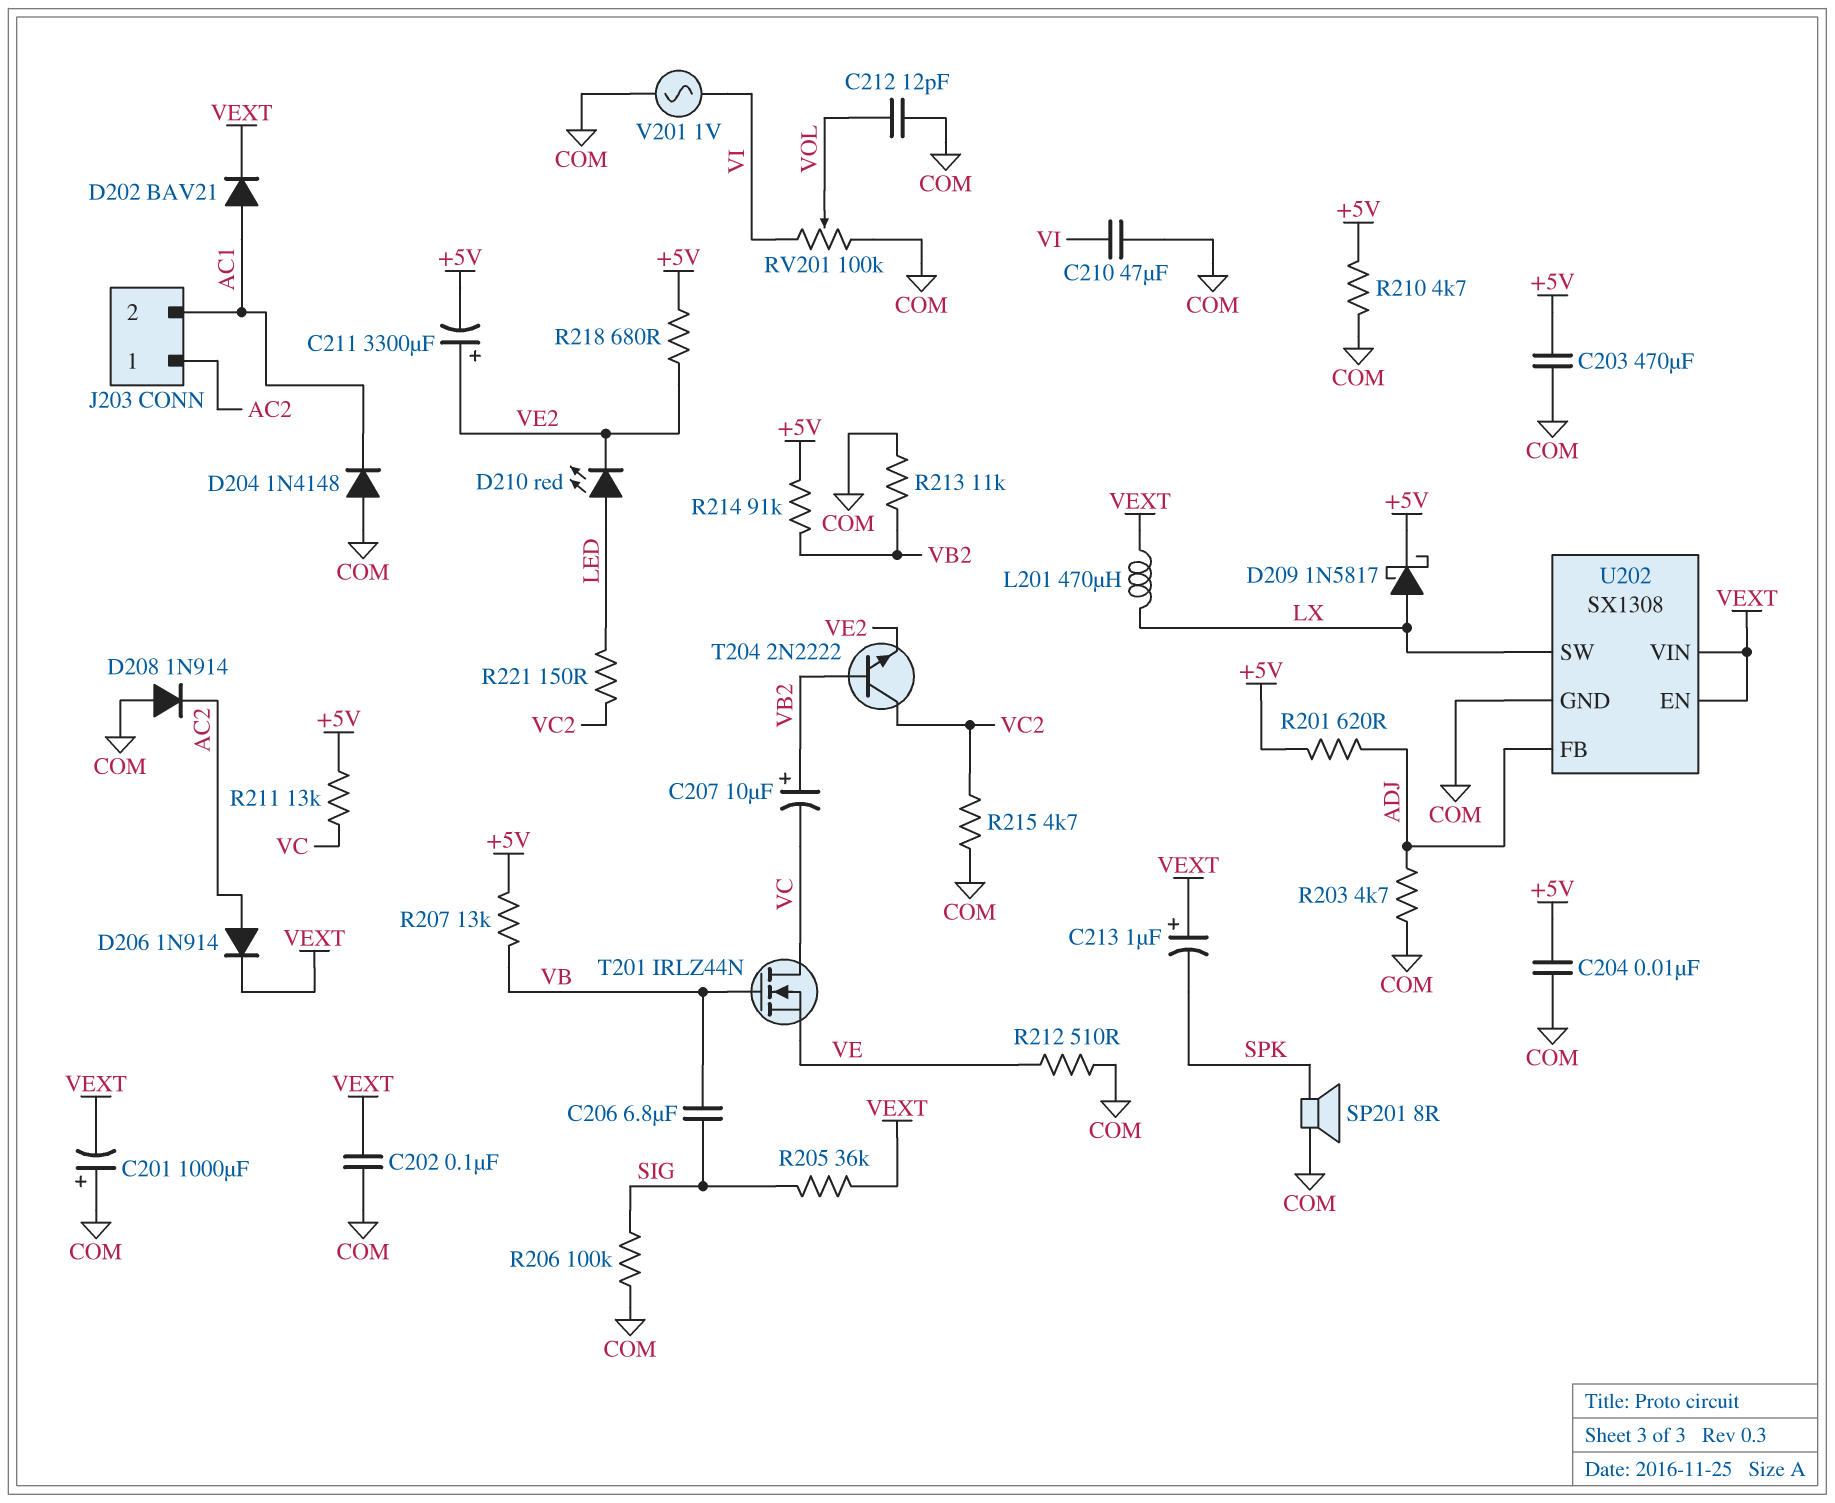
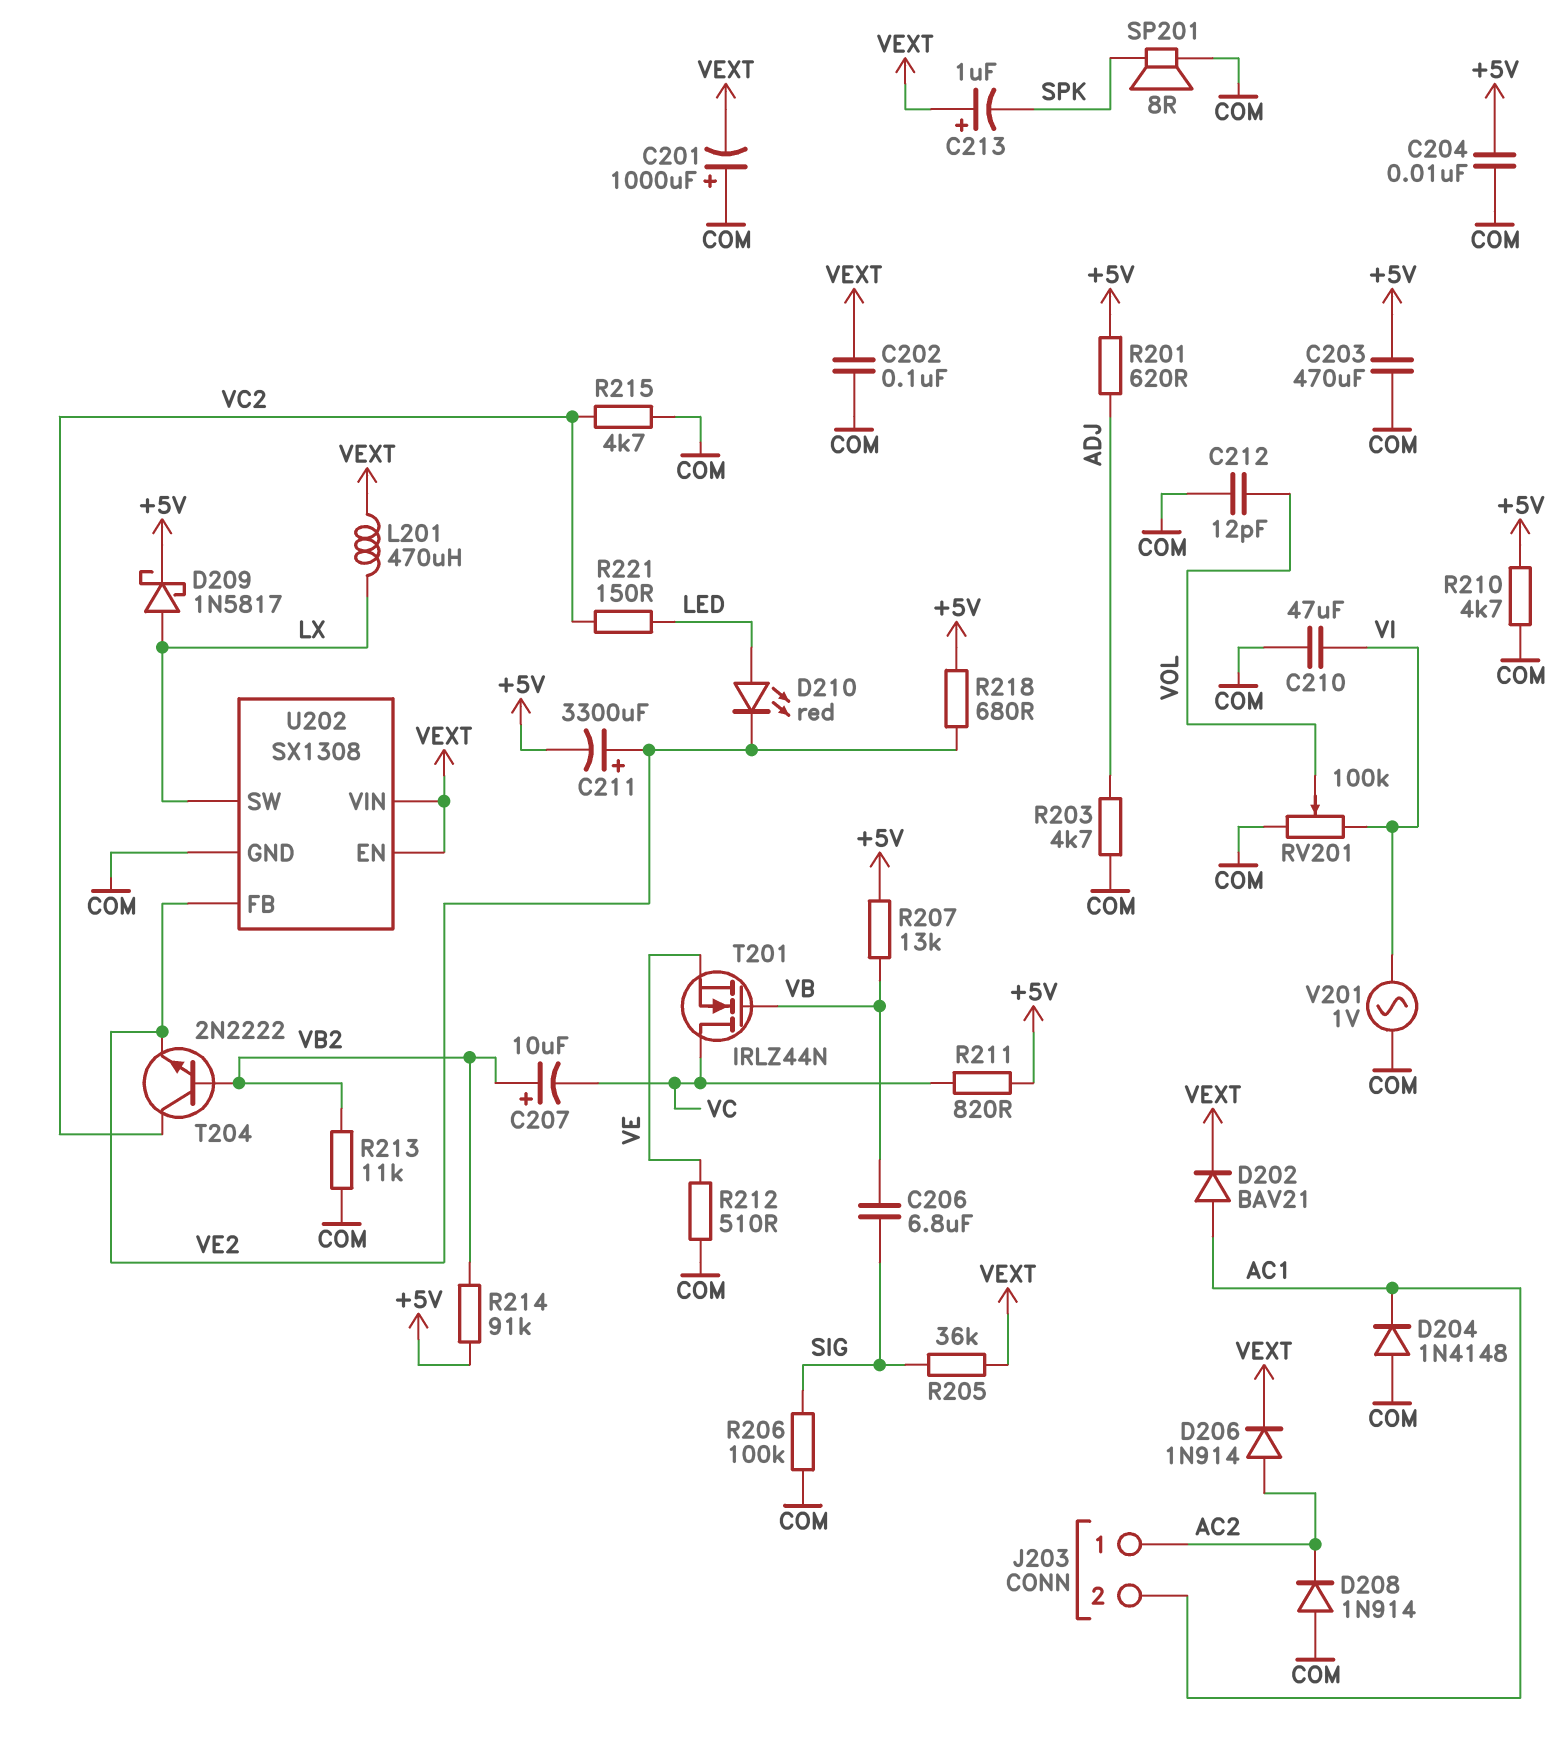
R211: 13k (+5V, VC) -> 820 (+5V, VC)
U202 pin FB: ADJ -> VE2

